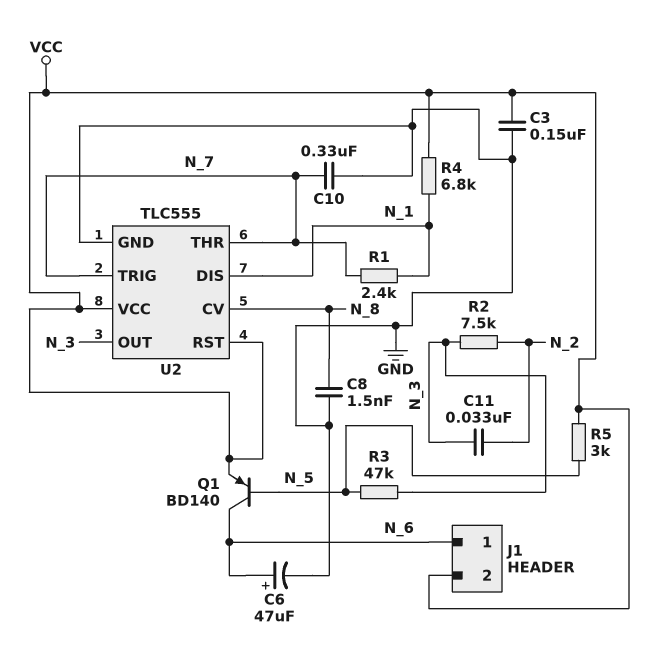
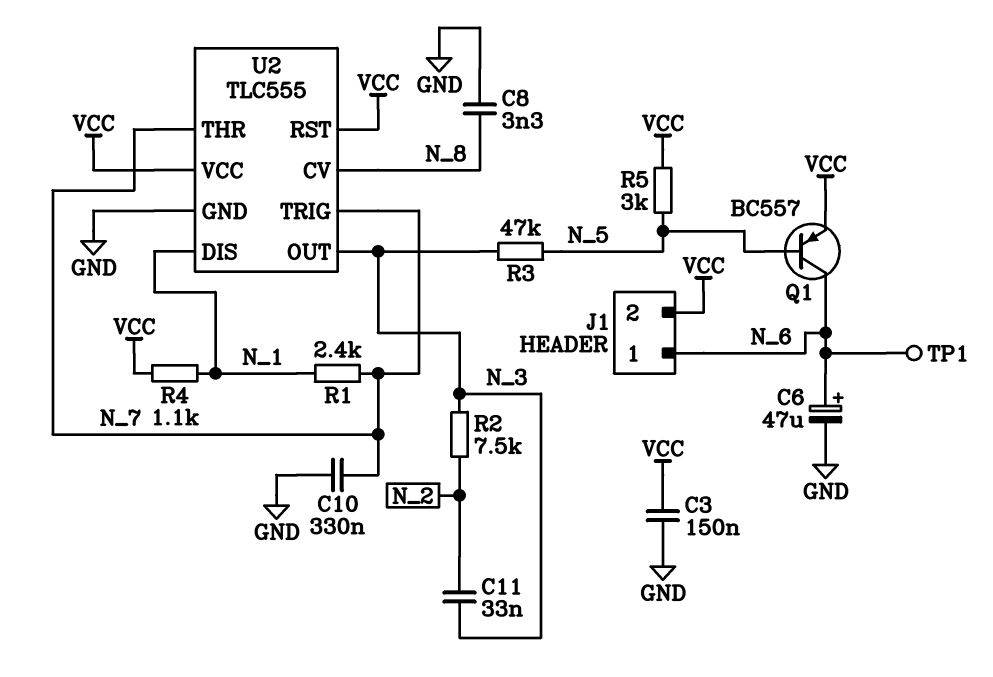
C8: 1.5nF (GND, N_8) -> 3.3nF (GND, N_8)
Q1: PNP BD140 (B N_5, C N_6, E VCC) -> PNP BC557 (B N_5, C N_6, E VCC)
R4: 6.8k (N_1, VCC) -> 1.1k (N_1, VCC)
TP1: none -> test point (N_6)

